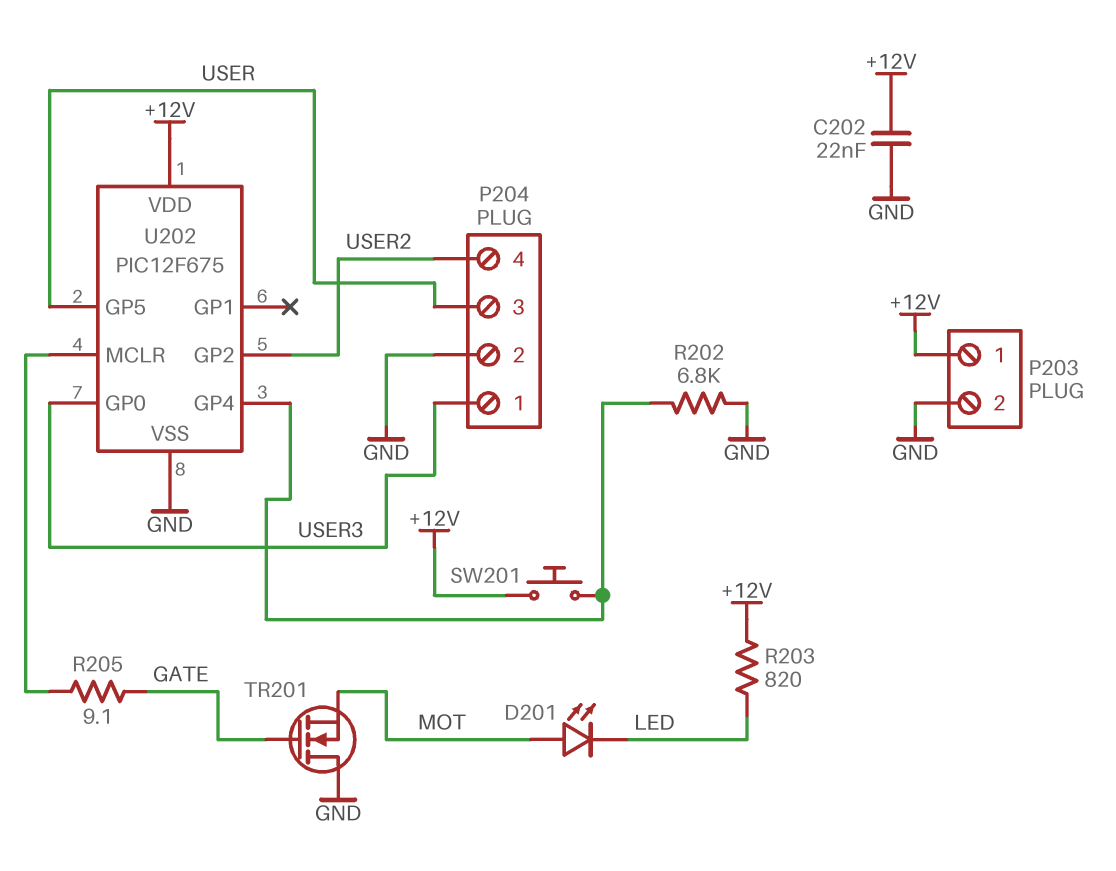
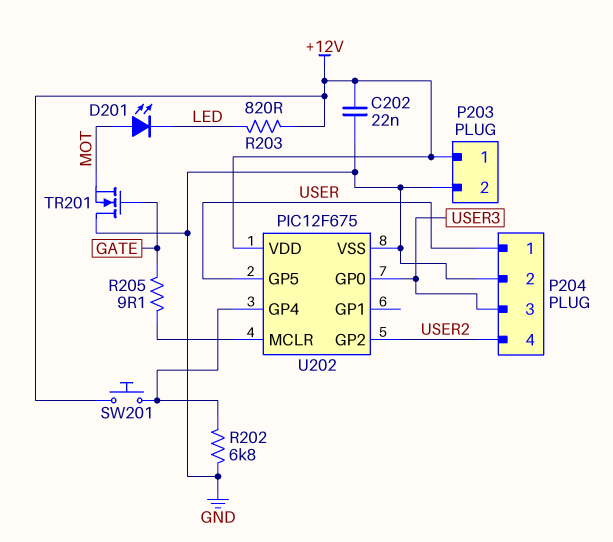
P204 pin 1: USER3 -> USER
P204 pin 3: USER -> USER3

